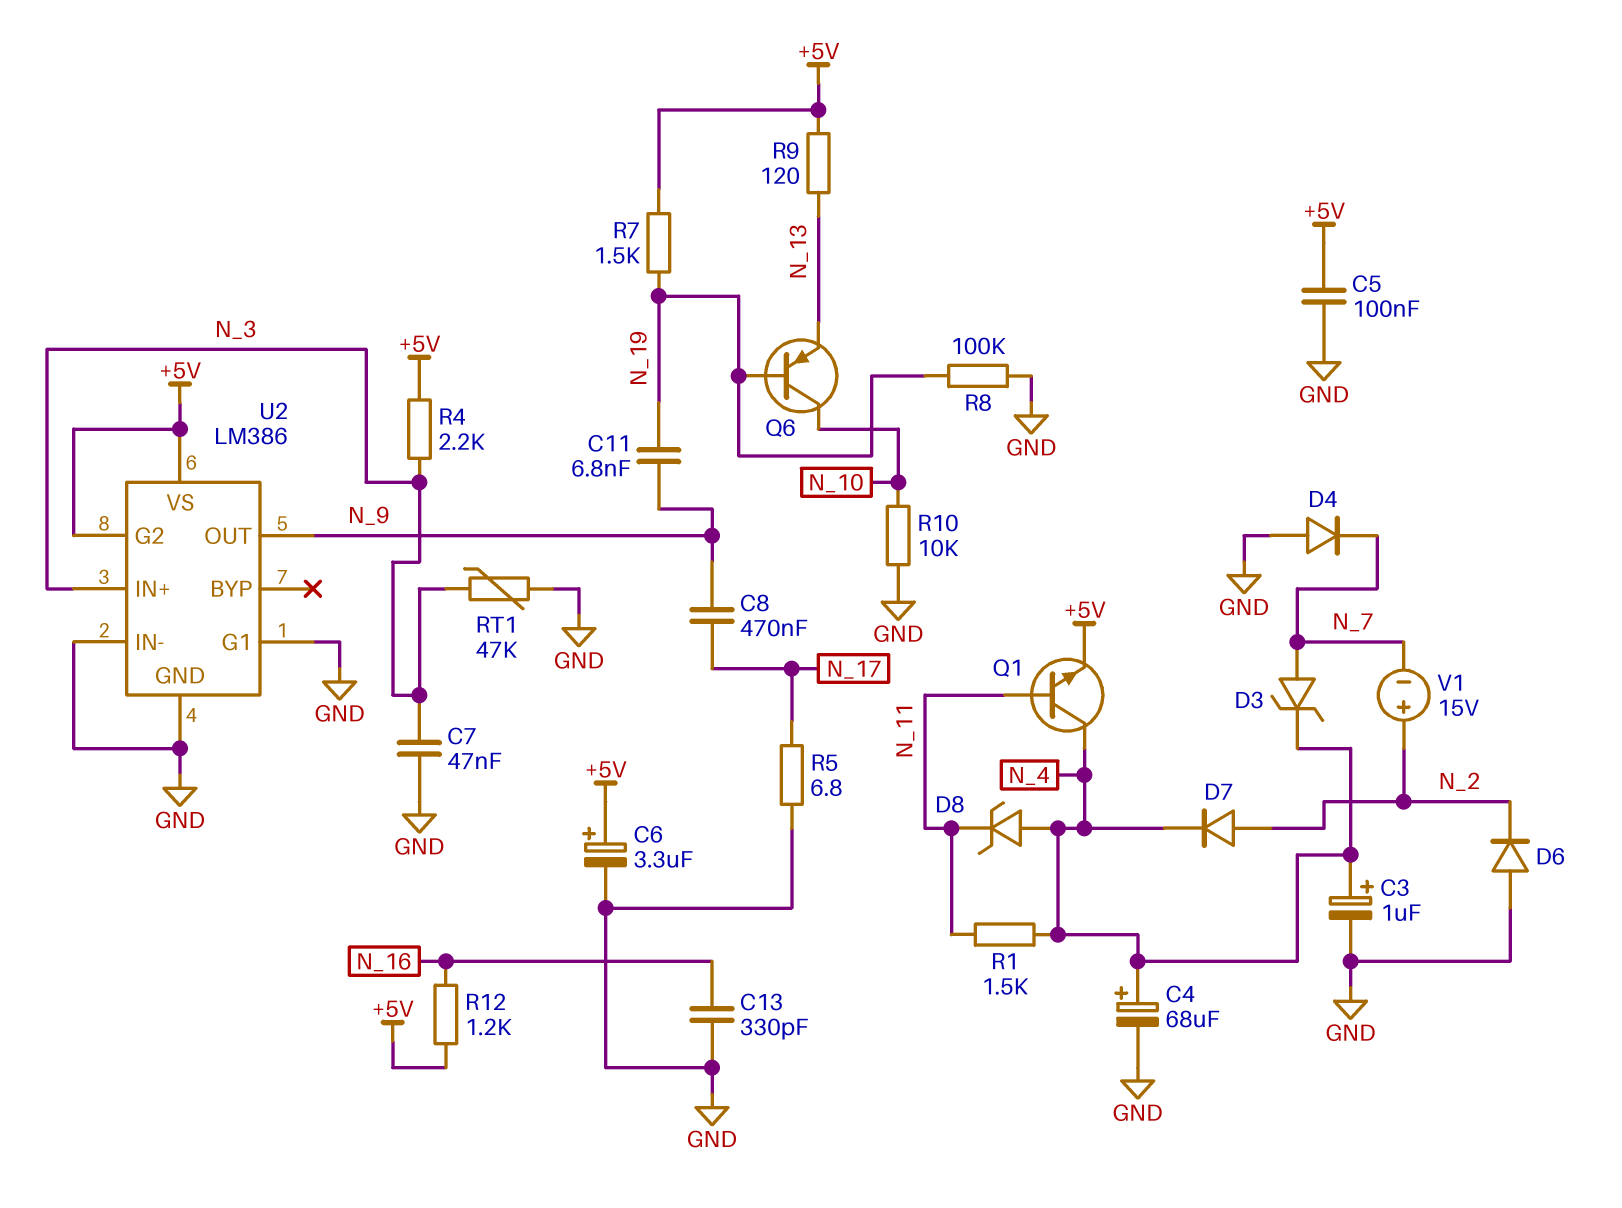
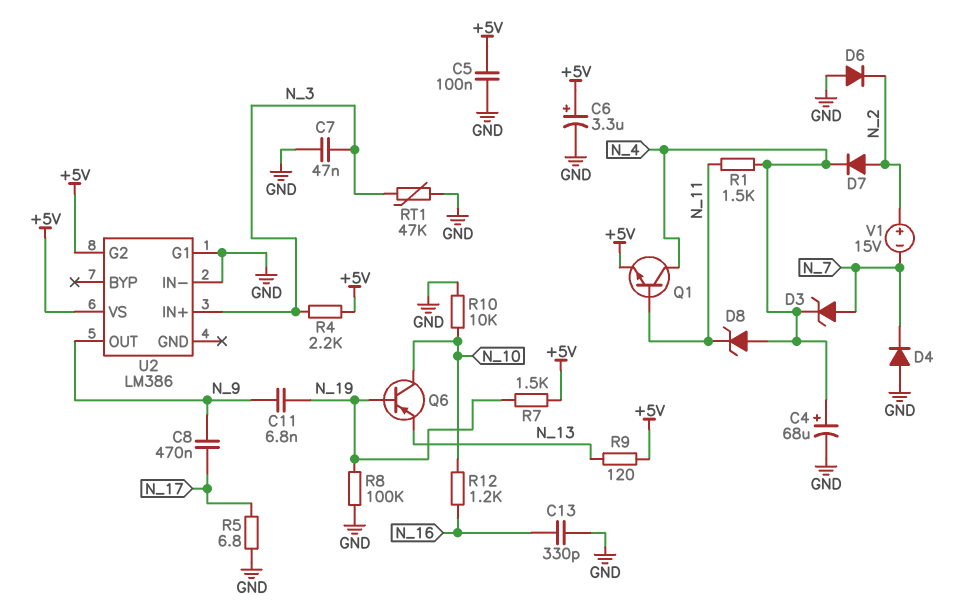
C3: 1uF (plus N_4, minus GND) -> none
R12: 1.2k (+5V, N_16) -> 1.2k (N_10, N_16)
U2 pin GND: GND -> none

